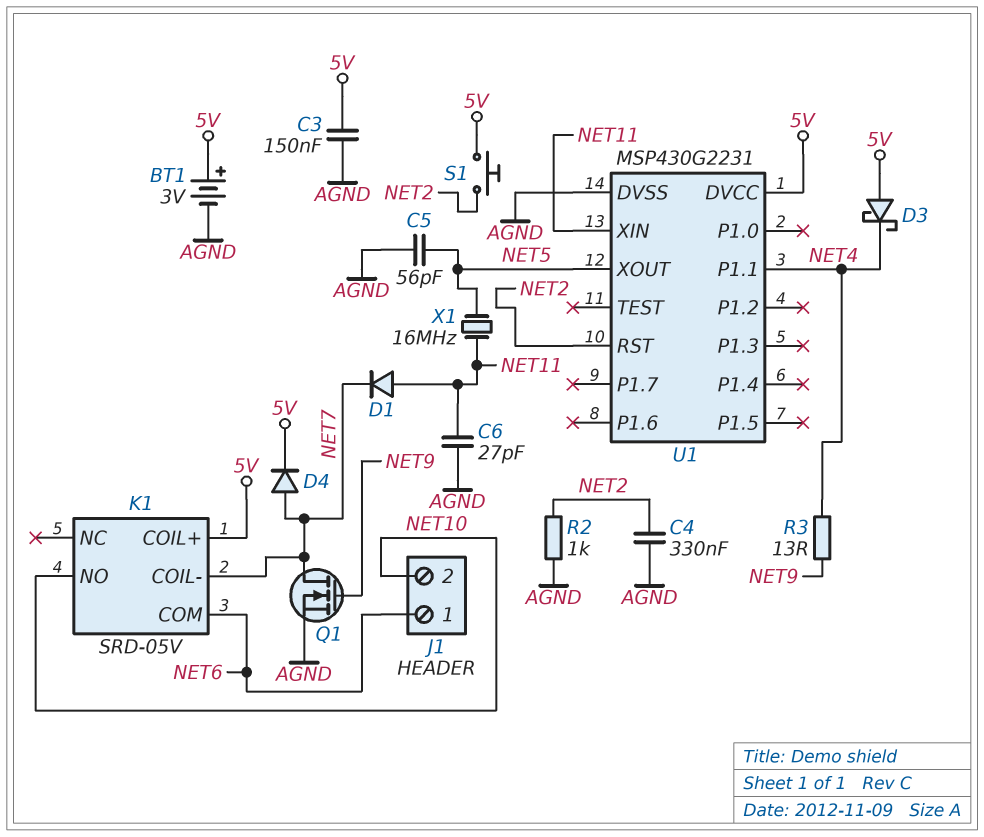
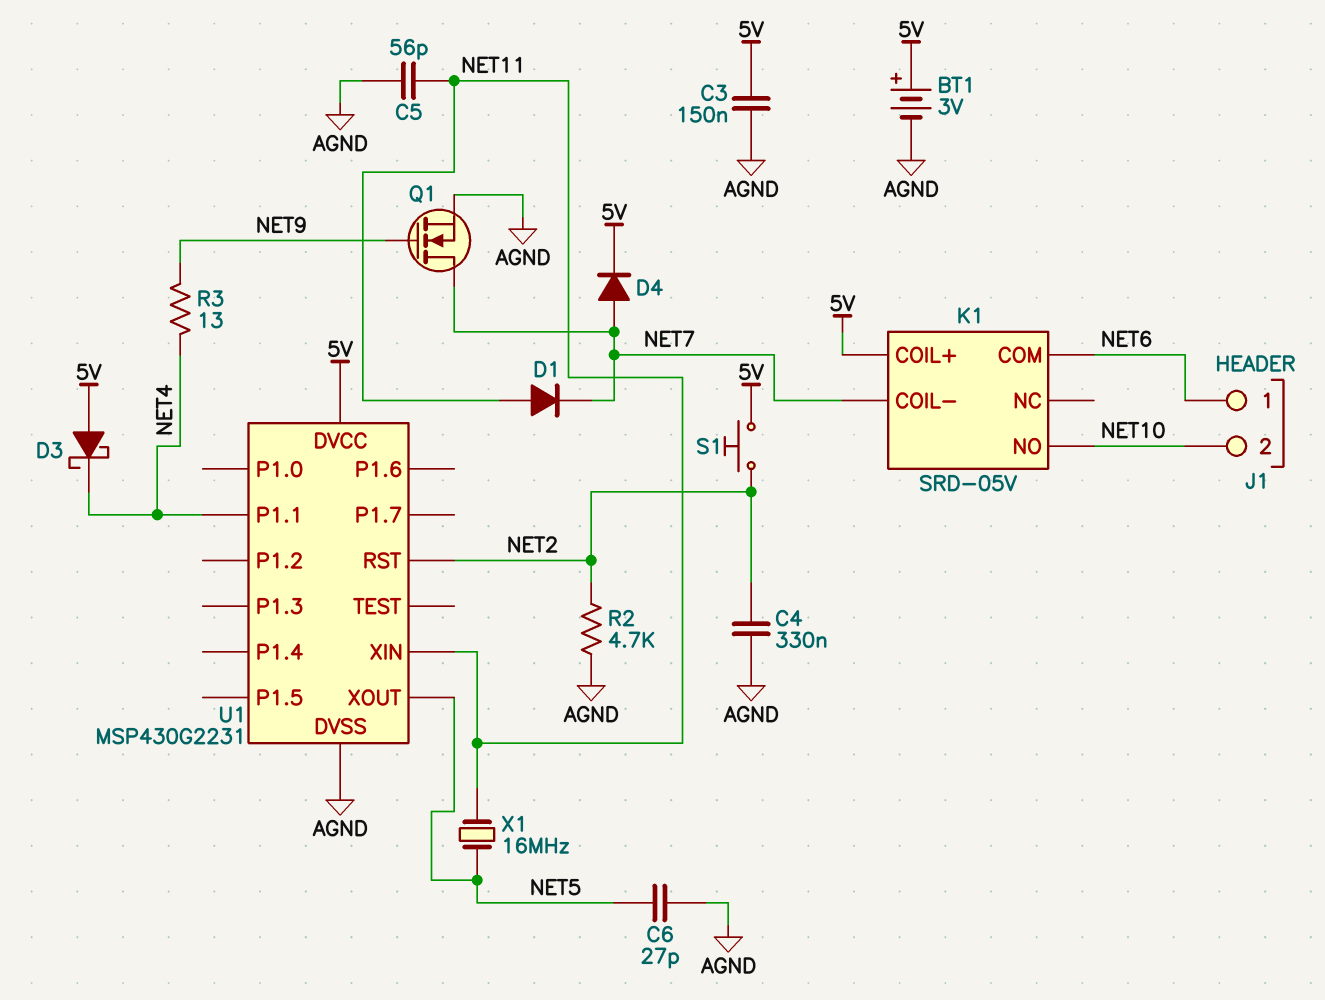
C5: 56pF (AGND, NET5) -> 56pF (AGND, NET11)
C6: 27pF (AGND, NET11) -> 27pF (AGND, NET5)
R2: 1k (AGND, NET2) -> 4.7k (AGND, NET2)

